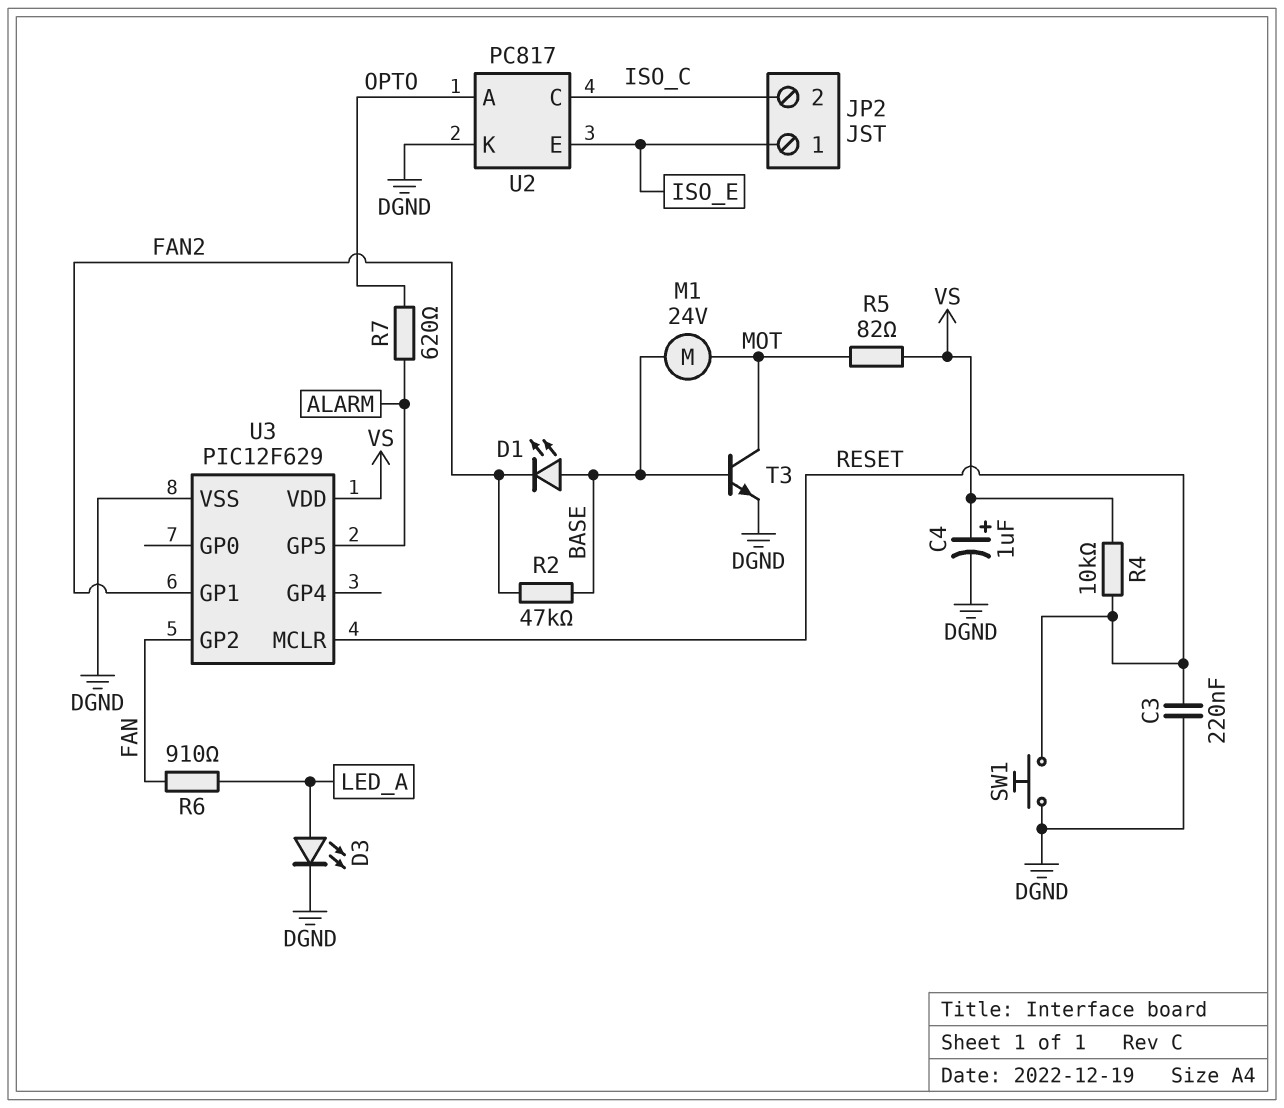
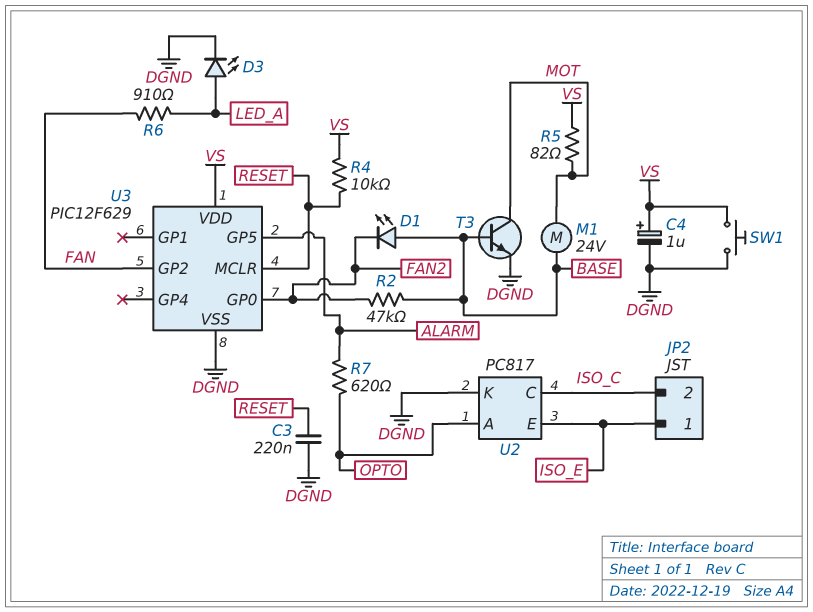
SW1: button (DGND, RESET) -> button (DGND, VS)
U3 pin GP0: none -> FAN2
U3 pin GP1: FAN2 -> none

